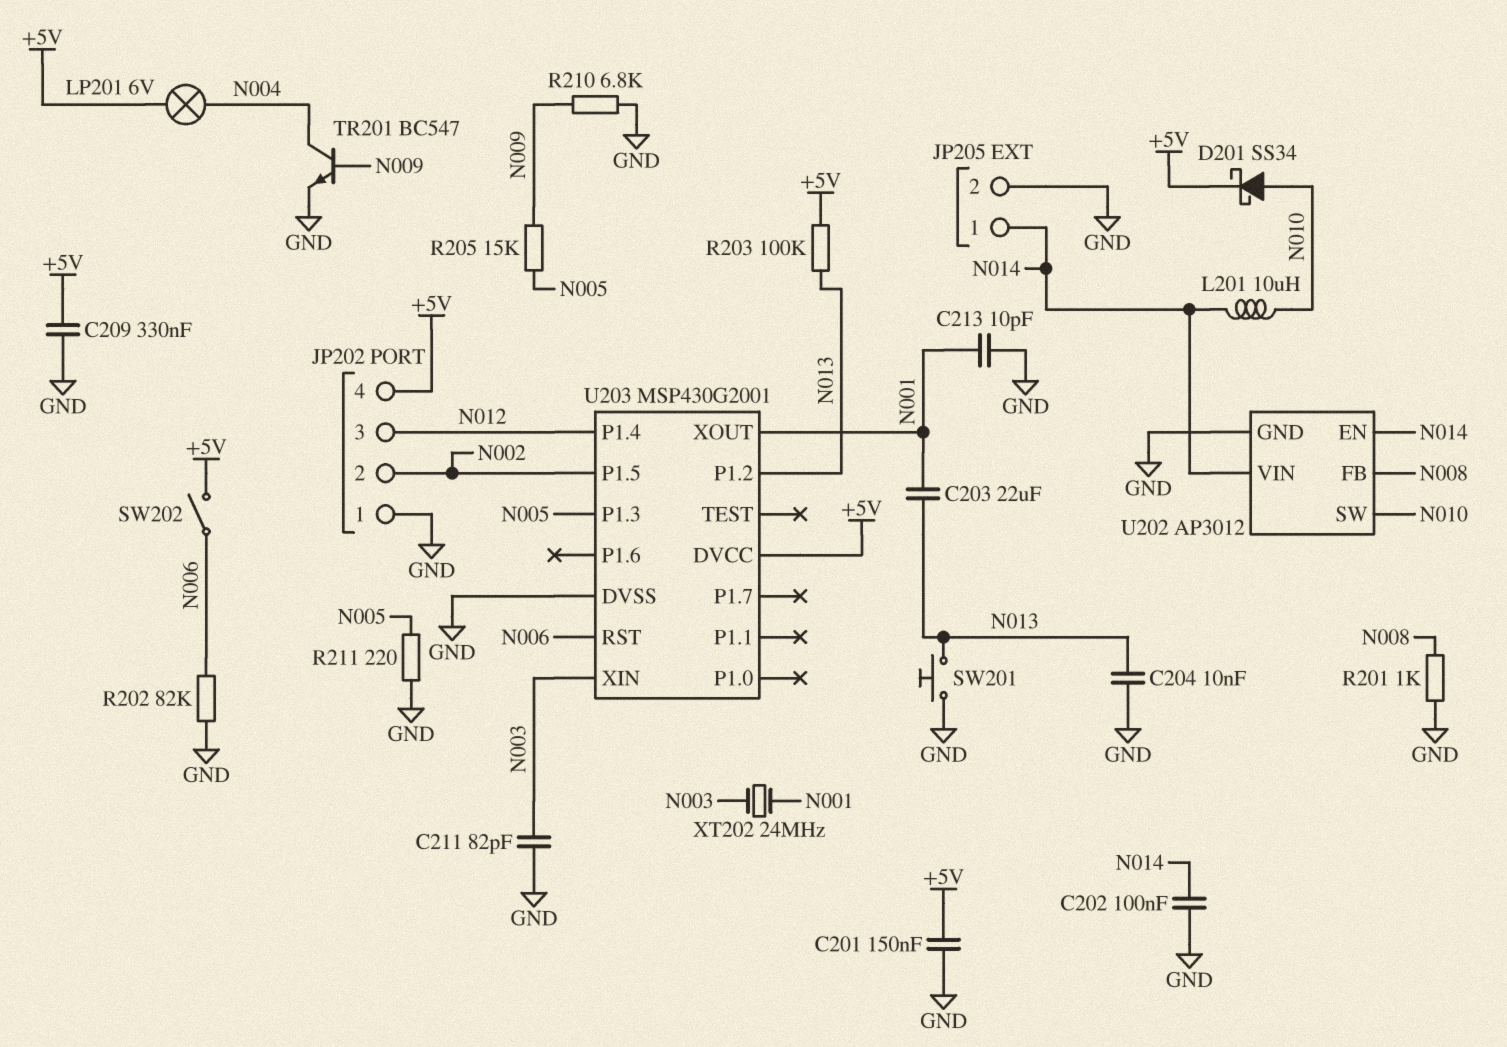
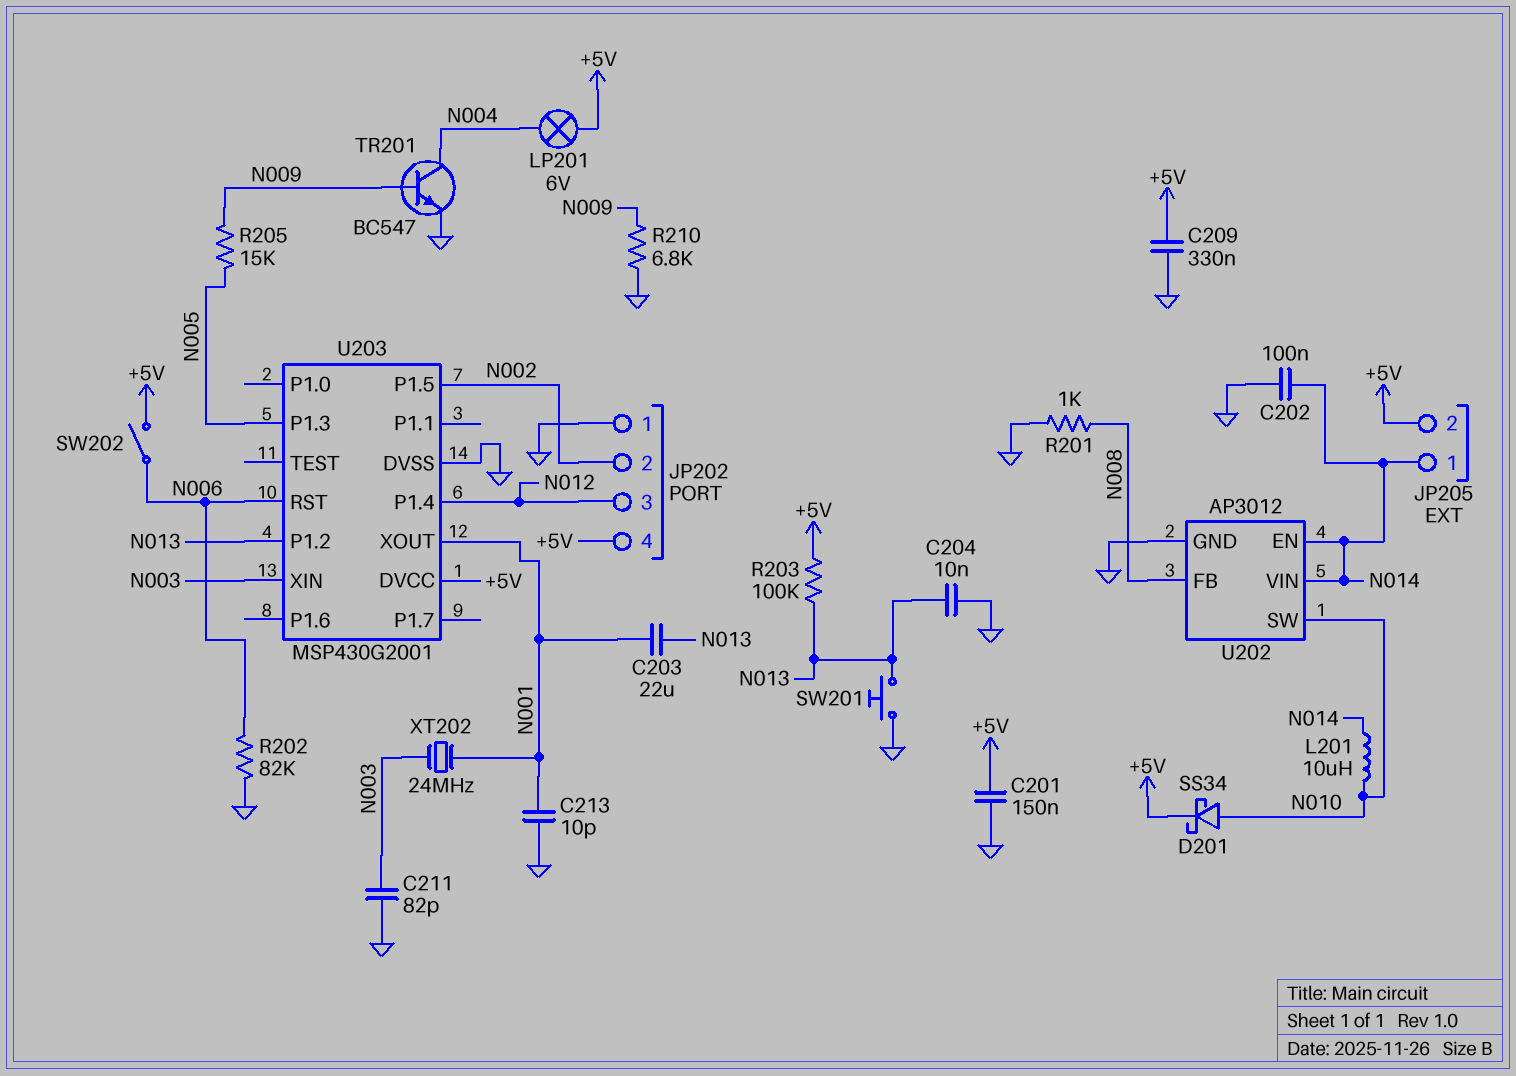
JP205 pin 2: GND -> +5V
R211: 220 (GND, N005) -> none

